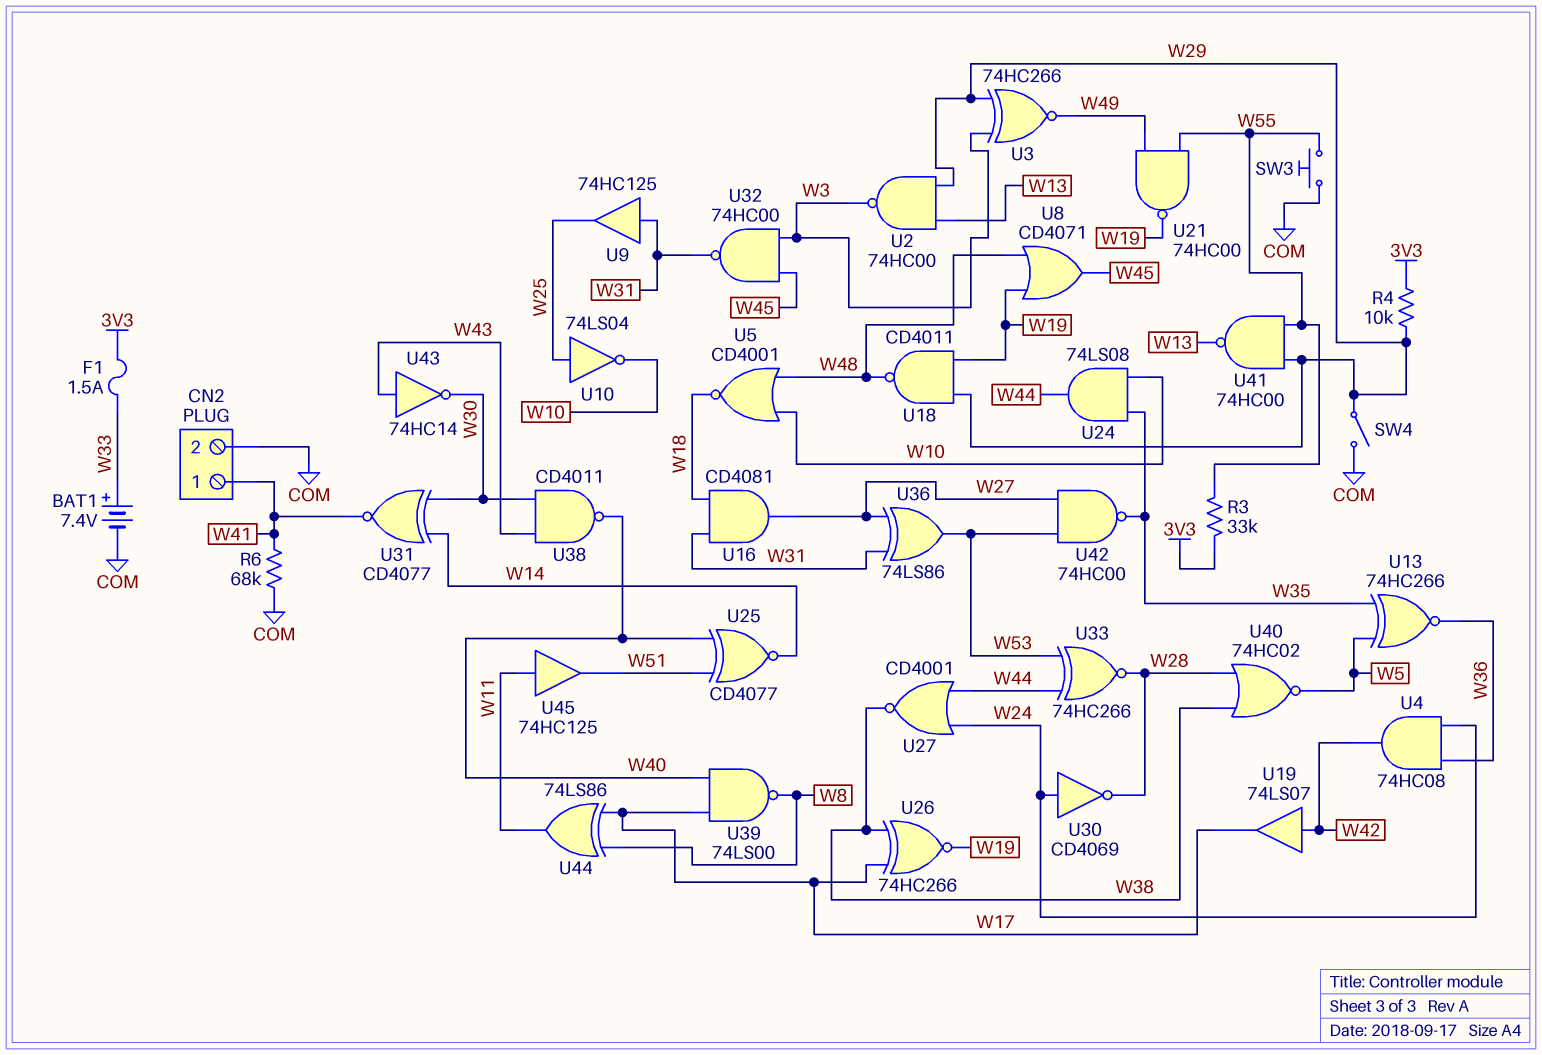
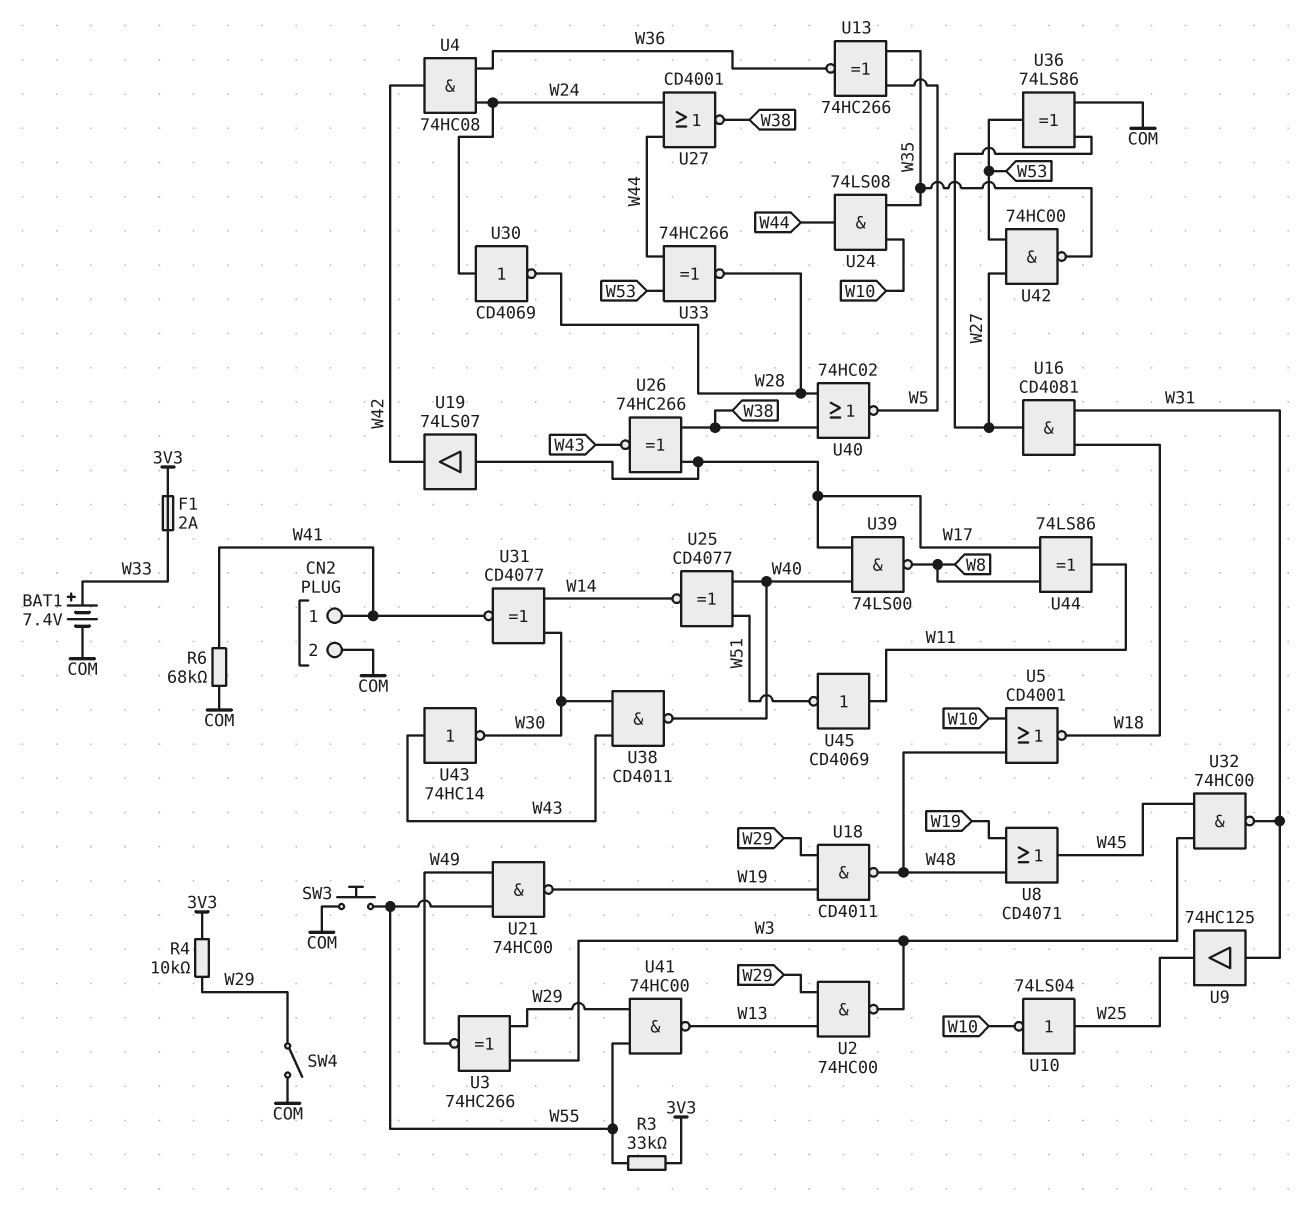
F1: 1.5A (3V3, W33) -> 2A (3V3, W33)
U19: buffer 74LS07 (in W42, out W17) -> buffer 74LS07 (in W17, out W42)
U26: XNOR 74HC266 (in W17, in W38, out W19) -> XNOR 74HC266 (in W17, in W38, out W43)
U36: XOR 74LS86 (in W27, in W31, out W53) -> XOR 74LS86 (in COM, in W27, out W53)
U45: buffer 74HC125 (in W11, out W51) -> NOT CD4069 (in W11, out W51)

